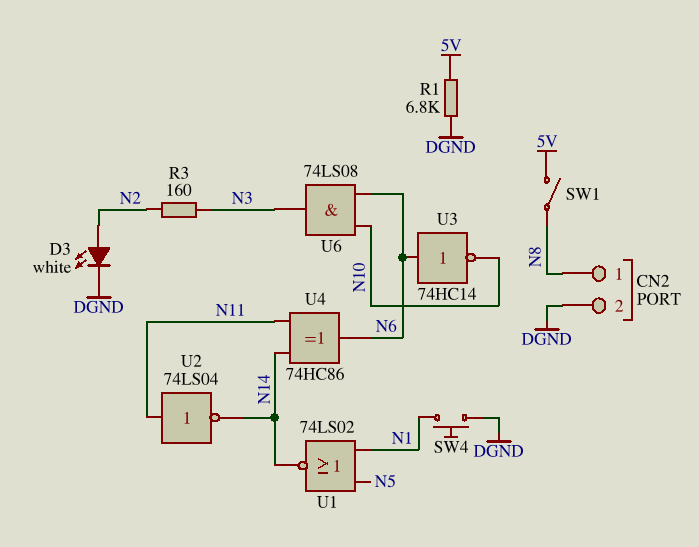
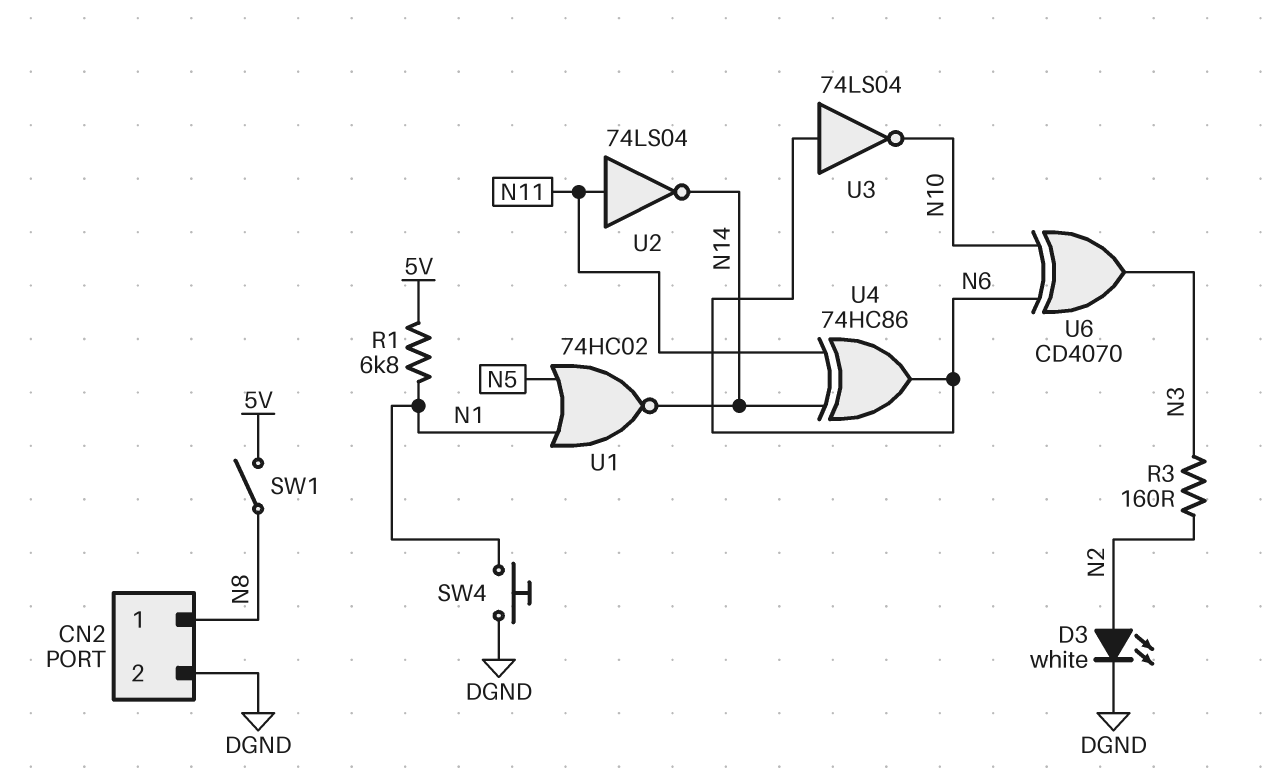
R1: 6.8k (5V, DGND) -> 6.8k (5V, N1)
U1: NOR 74LS02 (in N1, in N5, out N14) -> NOR 74HC02 (in N1, in N5, out N14)
U3: NOT 74HC14 (in N6, out N10) -> NOT 74LS04 (in N6, out N10)
U6: AND 74LS08 (in N6, in N10, out N3) -> XOR CD4070 (in N6, in N10, out N3)

